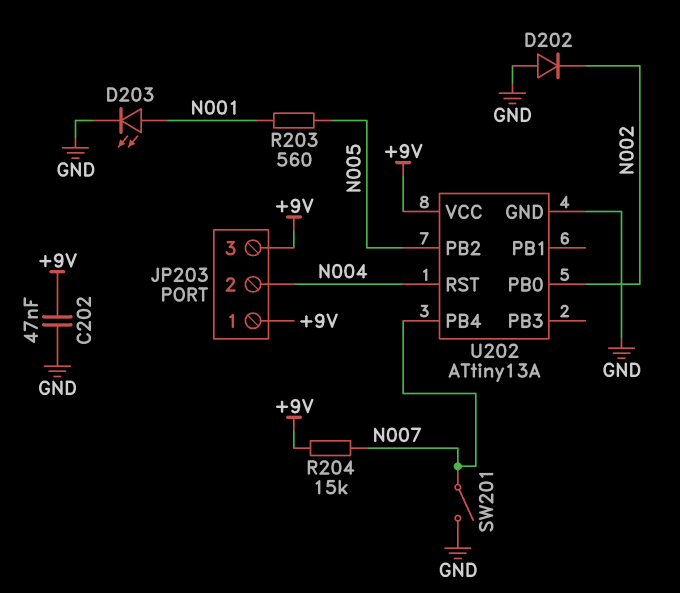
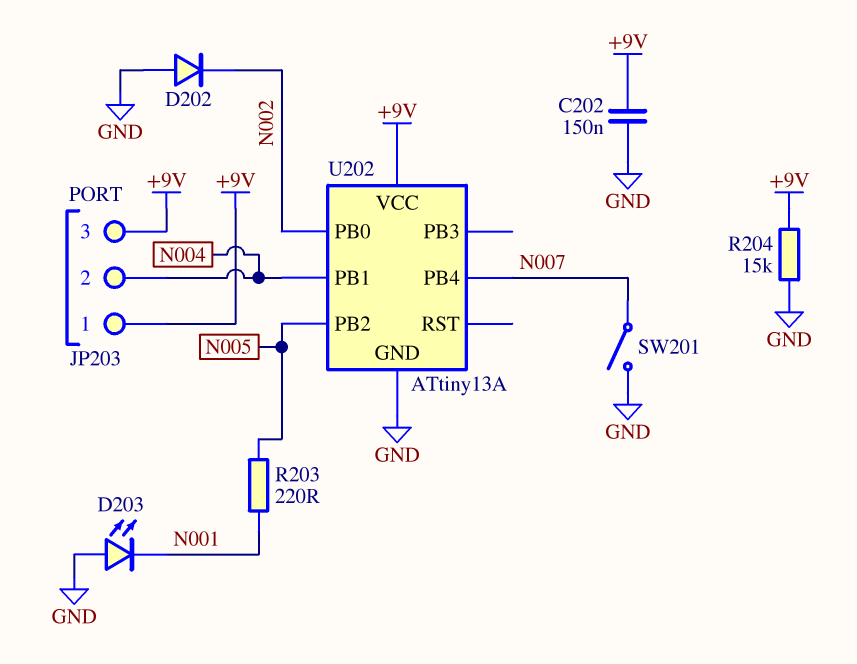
C202: 47nF (+9V, GND) -> 150nF (+9V, GND)
D203: LED (A N001, K GND) -> LED (A GND, K N001)
R203: 560 (N001, N005) -> 220 (N001, N005)
R204: 15k (+9V, N007) -> 15k (+9V, GND)
U202 pin PB1: none -> N004
U202 pin RST: N004 -> none

